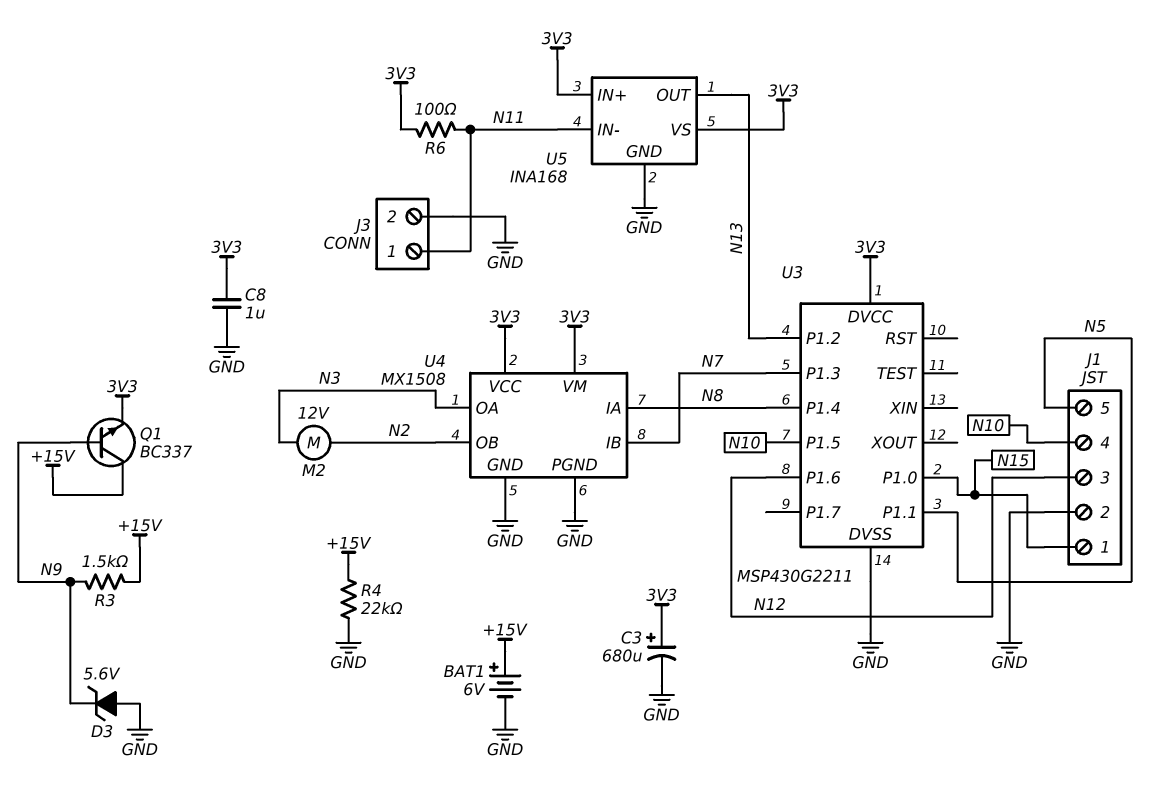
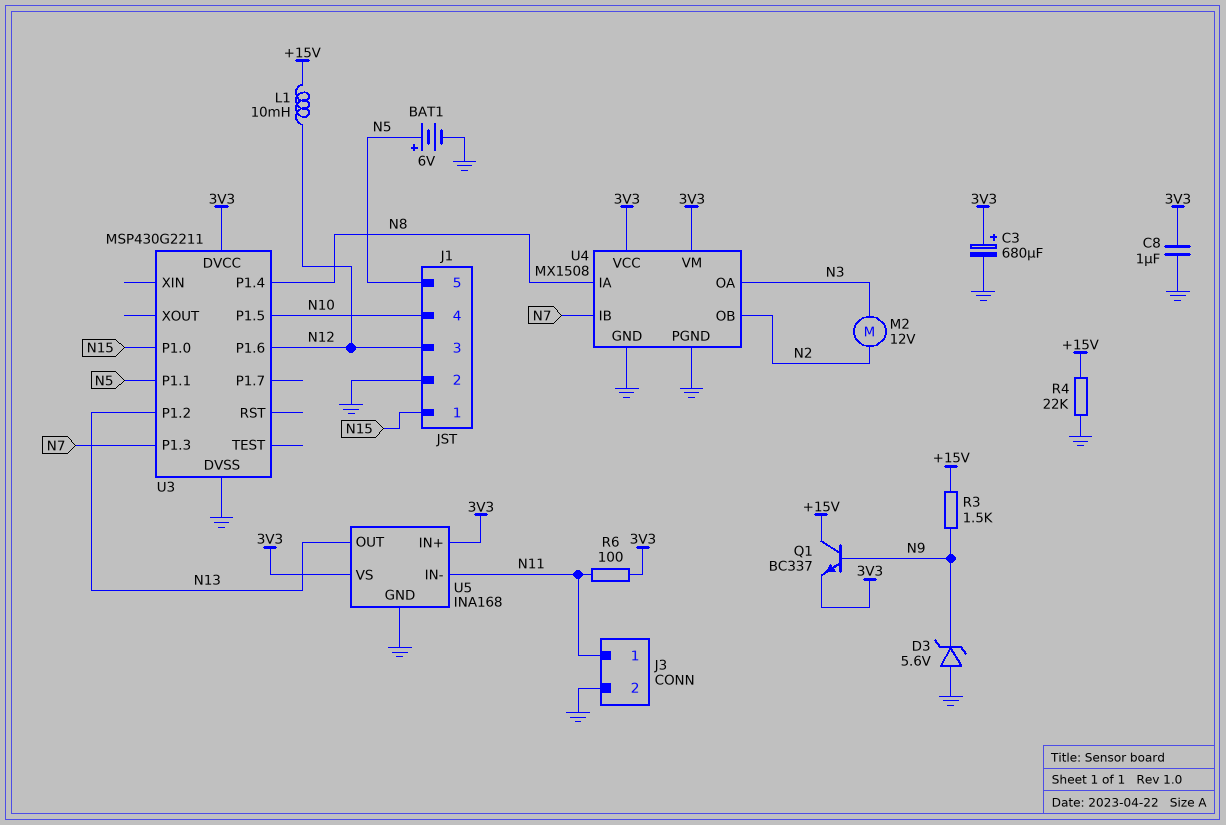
BAT1: 6V (plus +15V, minus GND) -> 6V (plus N5, minus GND)
L1: none -> 10mH (+15V, N12)

